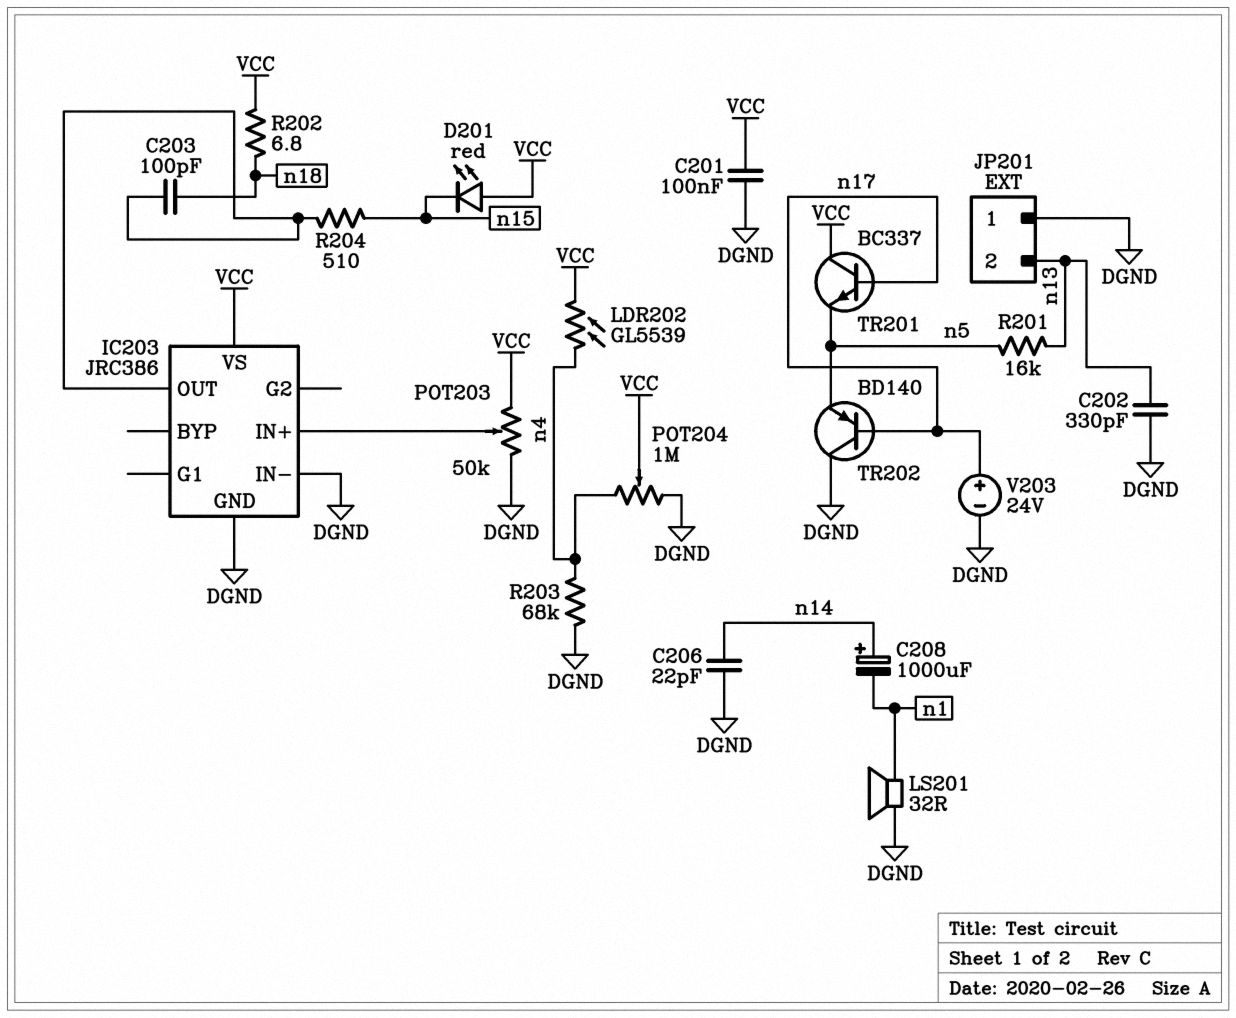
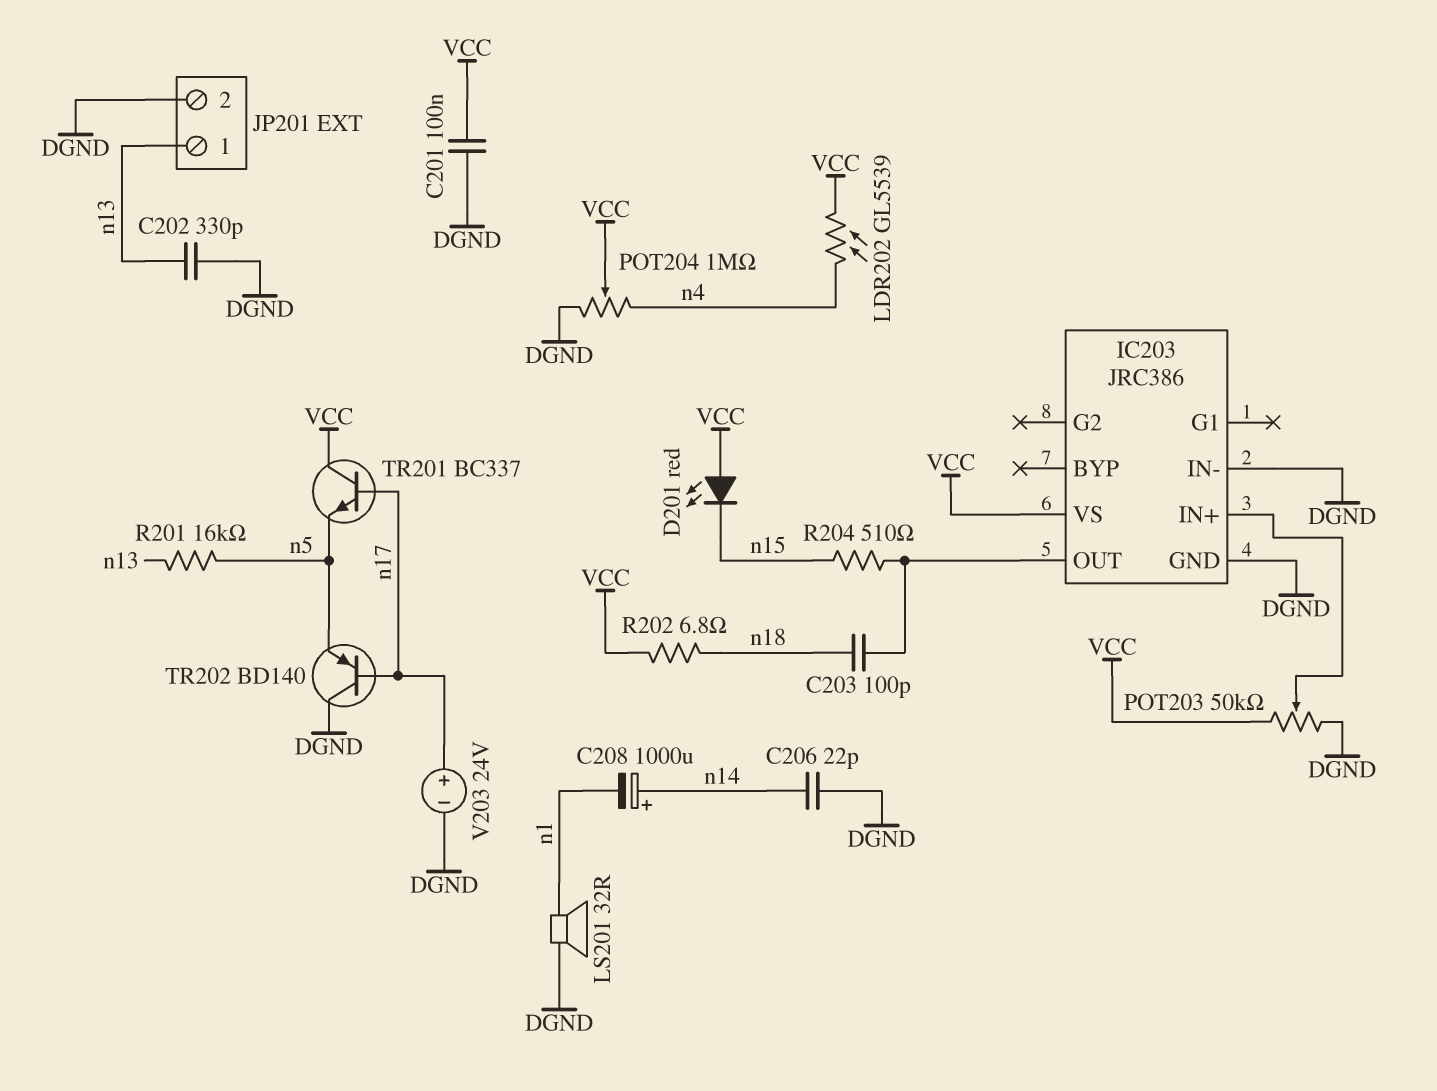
JP201 pin 1: DGND -> n13
JP201 pin 2: n13 -> DGND
R203: 68k (DGND, n4) -> none

